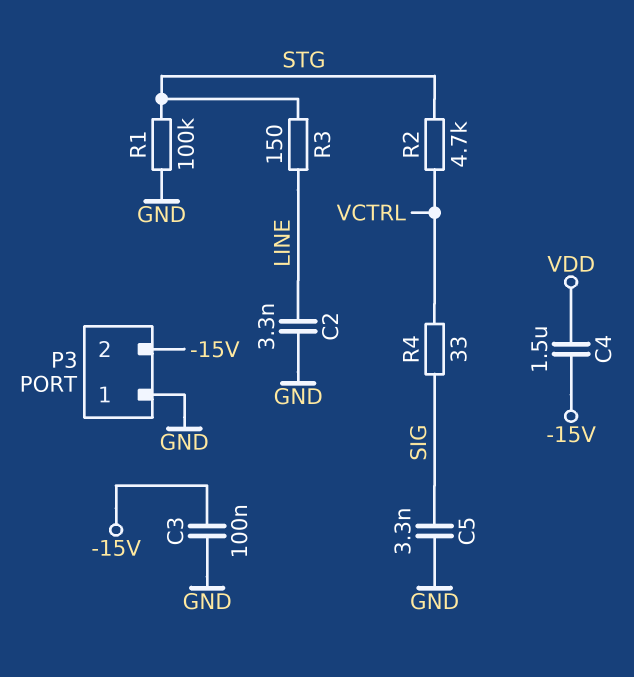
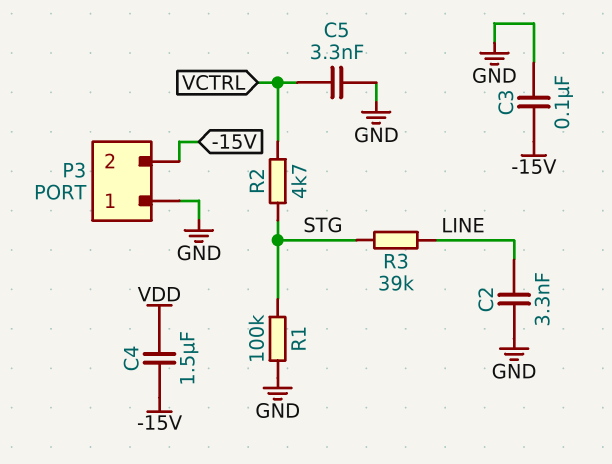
C5: 3.3nF (GND, SIG) -> 3.3nF (GND, VCTRL)
R3: 150 (LINE, STG) -> 39k (LINE, STG)
R4: 33 (SIG, VCTRL) -> none

